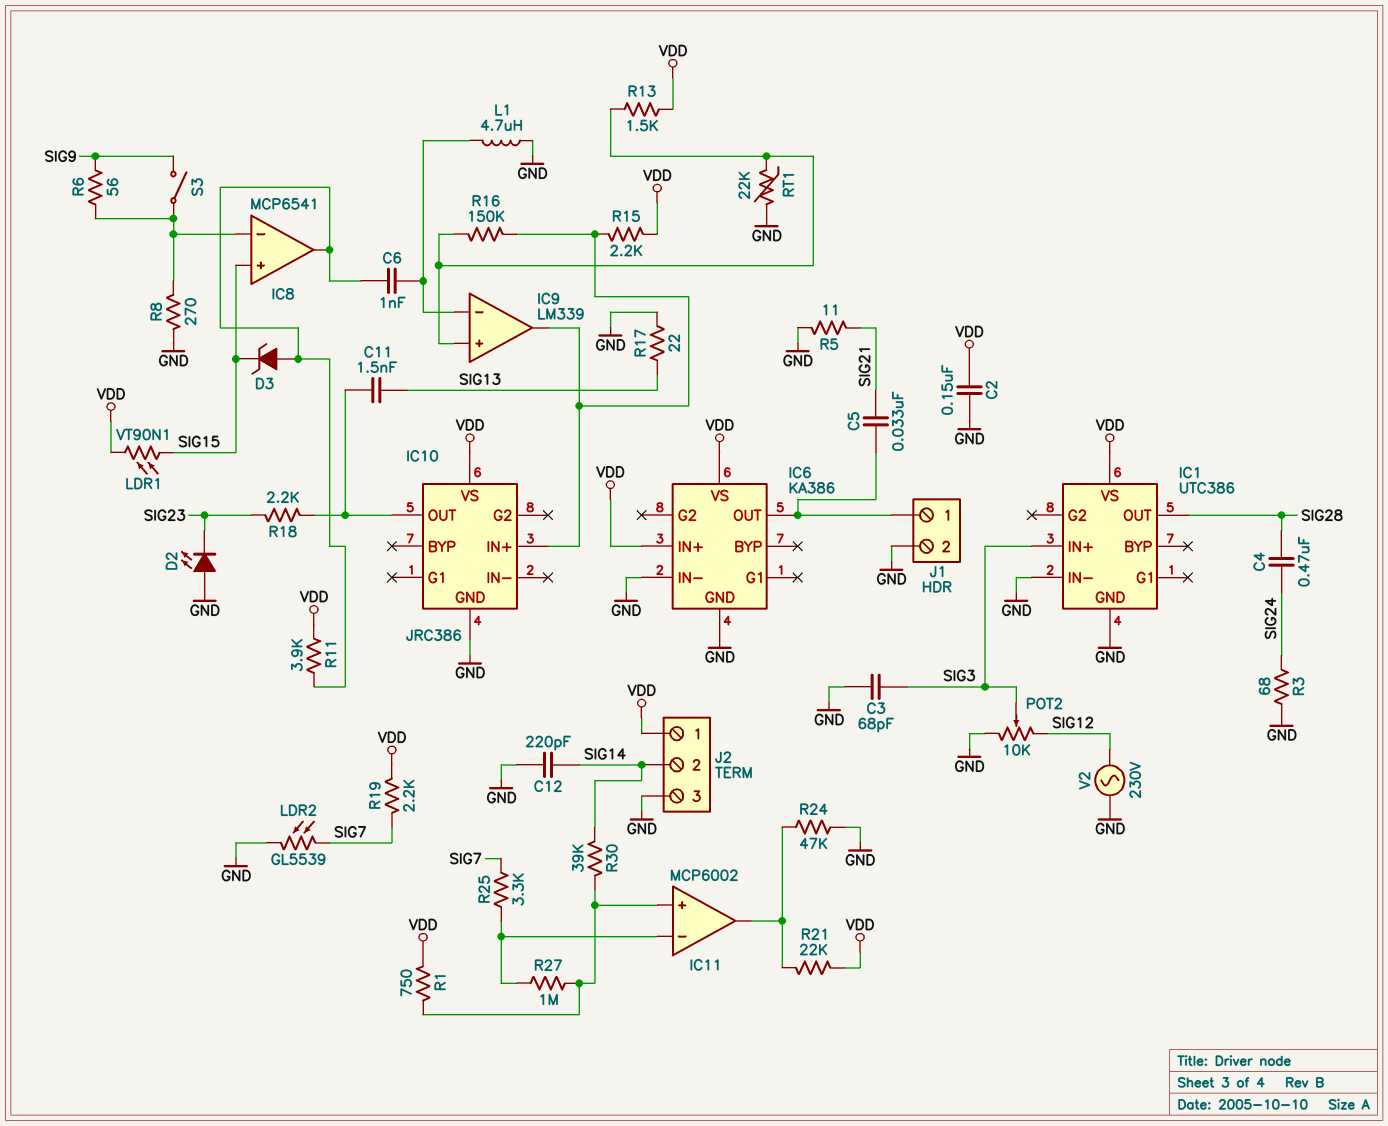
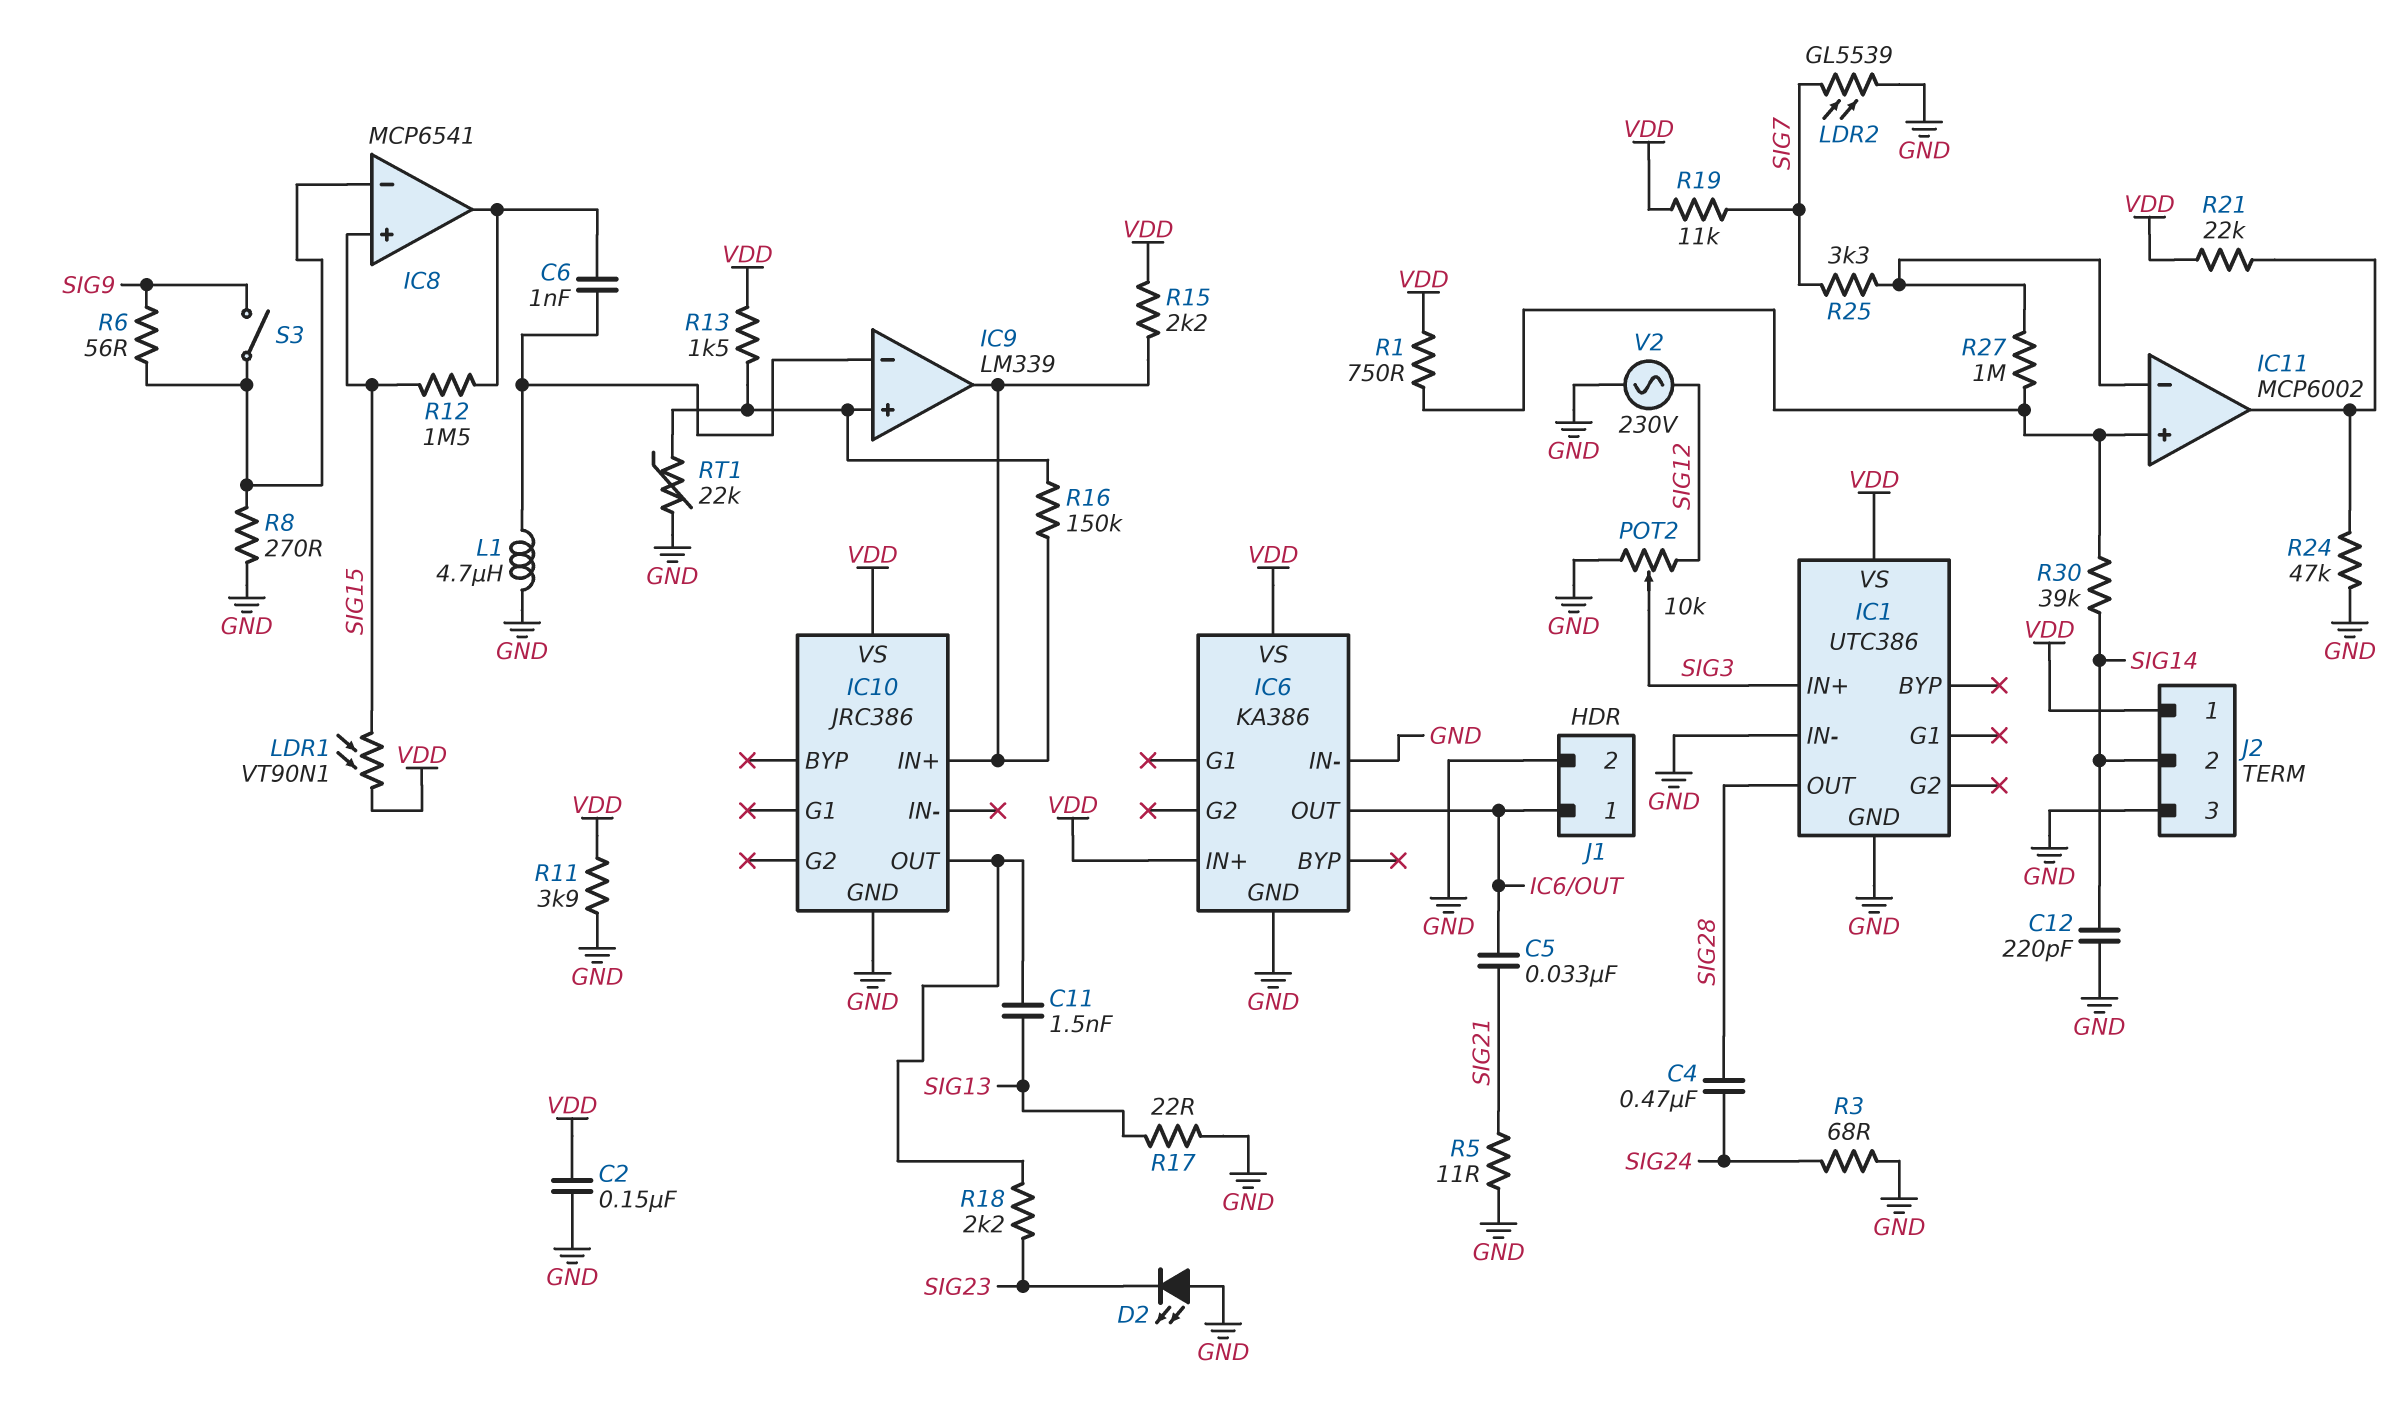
C3: 68pF (GND, SIG3) -> none
D3: zener (A IC8/out, K SIG15) -> none
R11: 3.9k (IC8/out, VDD) -> 3.9k (GND, VDD)
R12: none -> 1.5M (IC8/out, SIG15)
R19: 2.2k (SIG7, VDD) -> 11k (SIG7, VDD)

